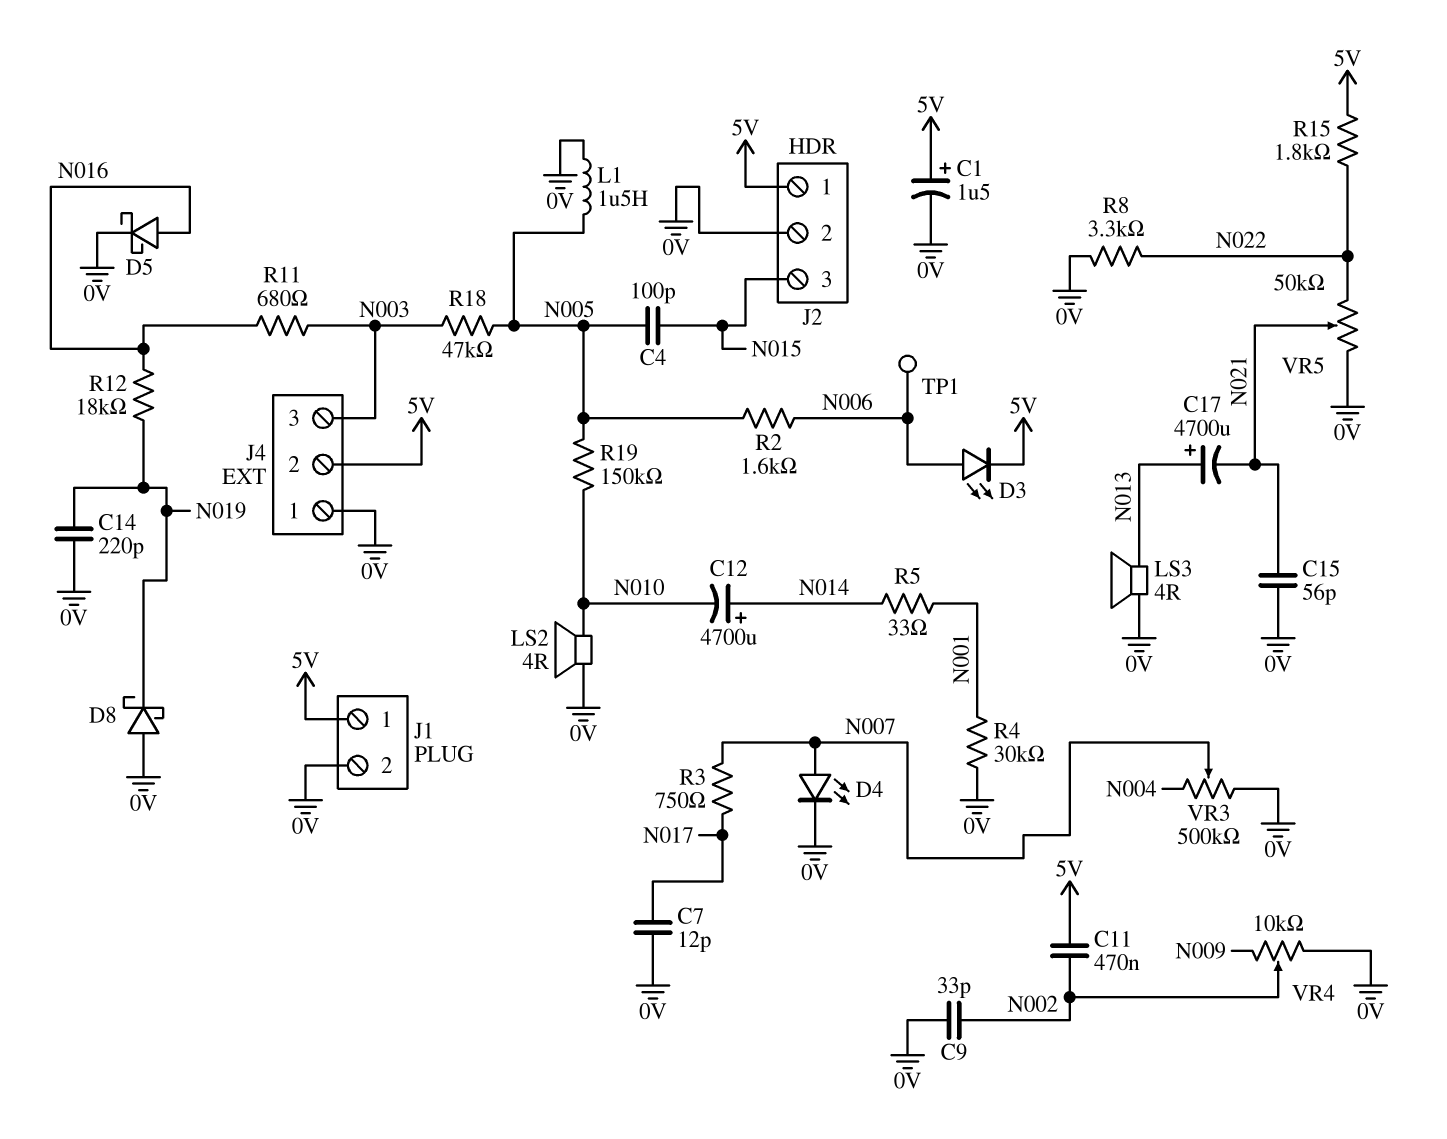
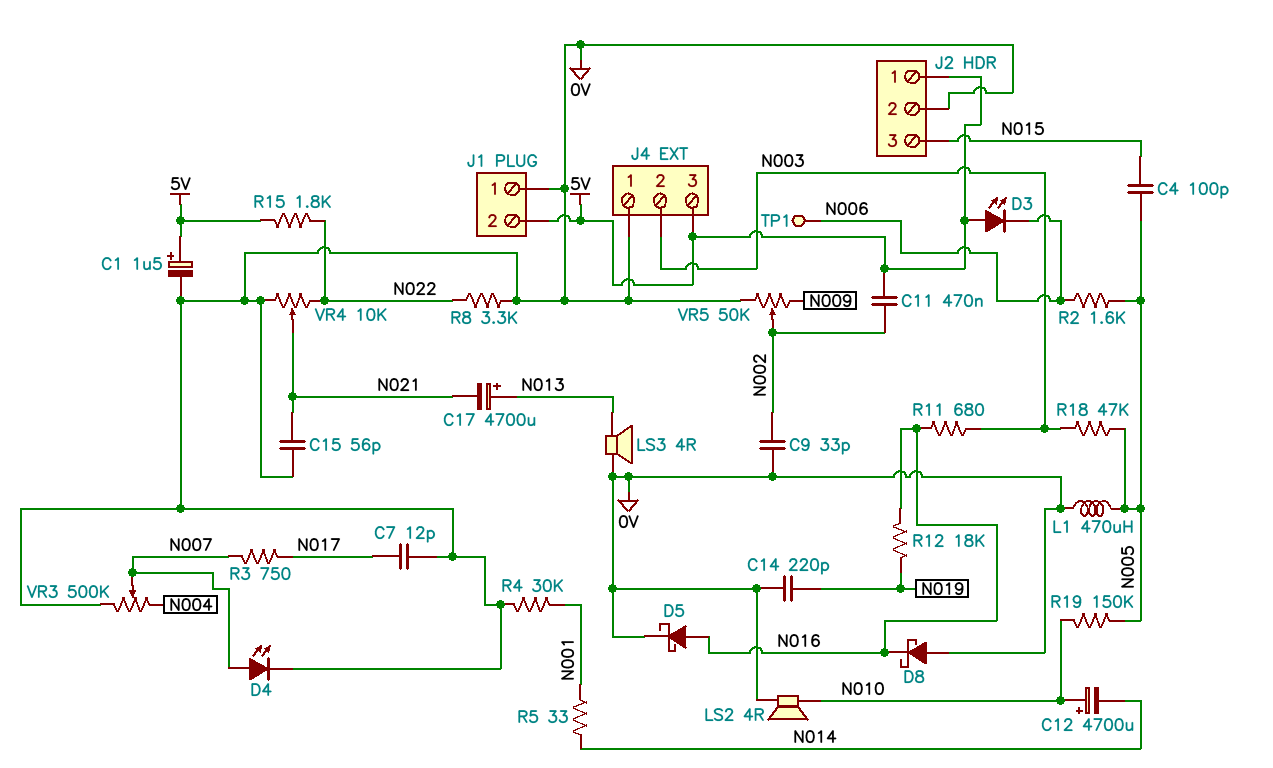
C12: 4700uF (plus N014, minus N010) -> 4700uF (plus N010, minus N014)
D3: LED (A N006, K 5V) -> LED (A 5V, K N006)
D8: schottky (A 0V, K N019) -> schottky (A 0V, K N016)
J1 pin 1: 5V -> 0V
J1 pin 2: 0V -> 5V
J4 pin 2: 5V -> N003
J4 pin 3: N003 -> 5V
L1: 1.5uH (0V, N005) -> 470uH (0V, N005)
VR4: 10k (0V, N009, wiper N002) -> 10k (0V, N022, wiper N021)
VR5: 50k (0V, N022, wiper N021) -> 50k (0V, N009, wiper N002)

